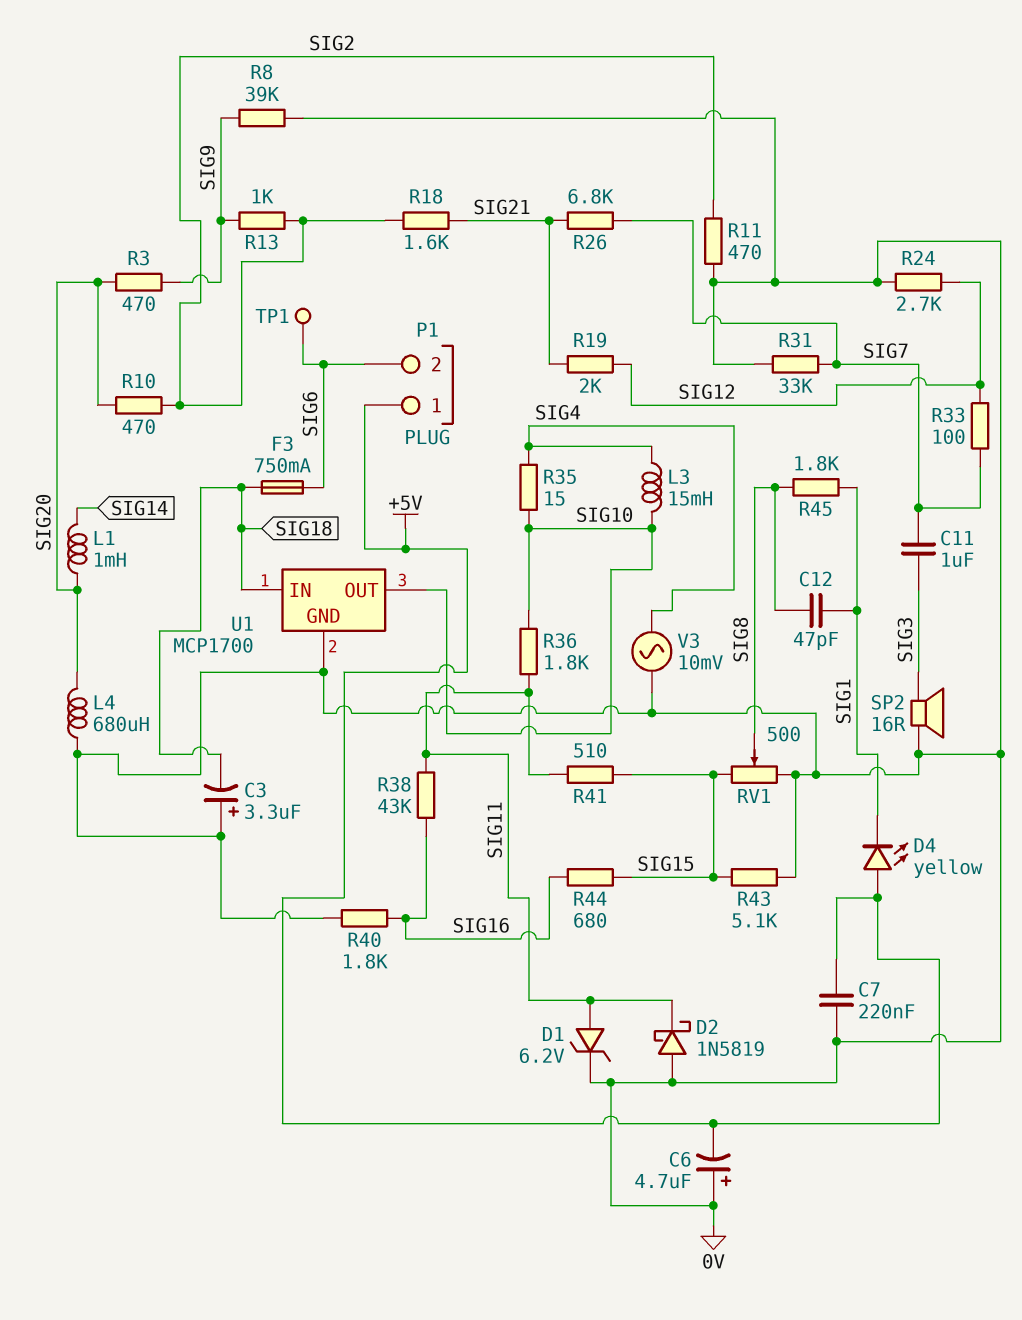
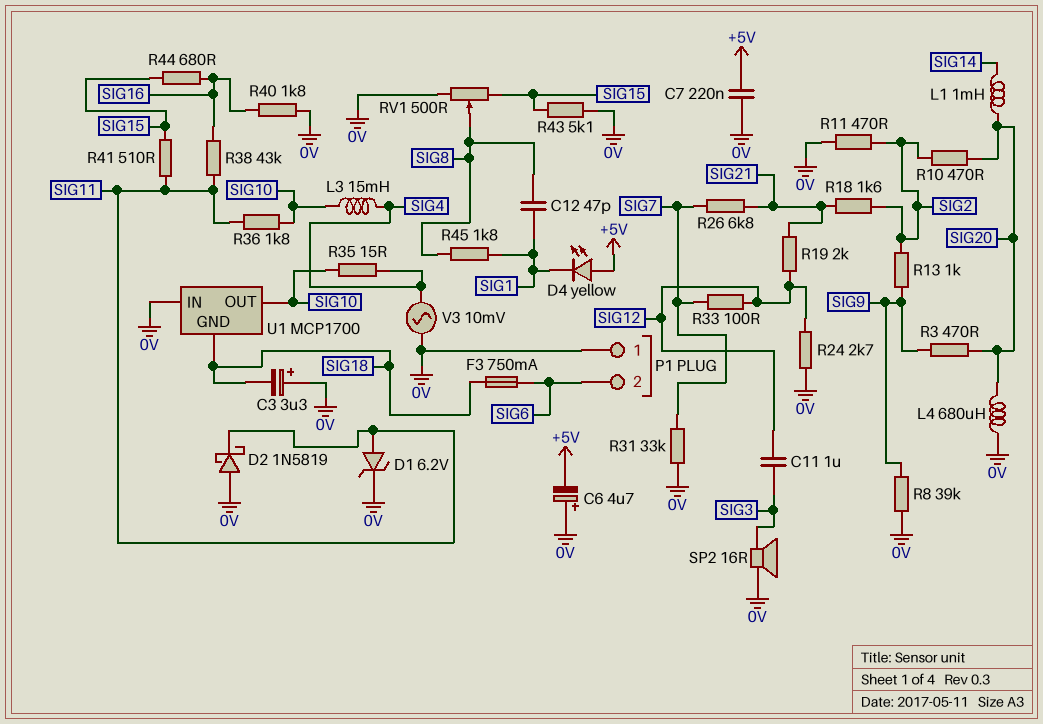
C11: 1uF (SIG3, SIG7) -> 1uF (SIG3, SIG12)
P1 pin 1: +5V -> 0V
TP1: test point (SIG6) -> none
U1 pin GND: 0V -> SIG18
U1 pin IN: SIG18 -> 0V

